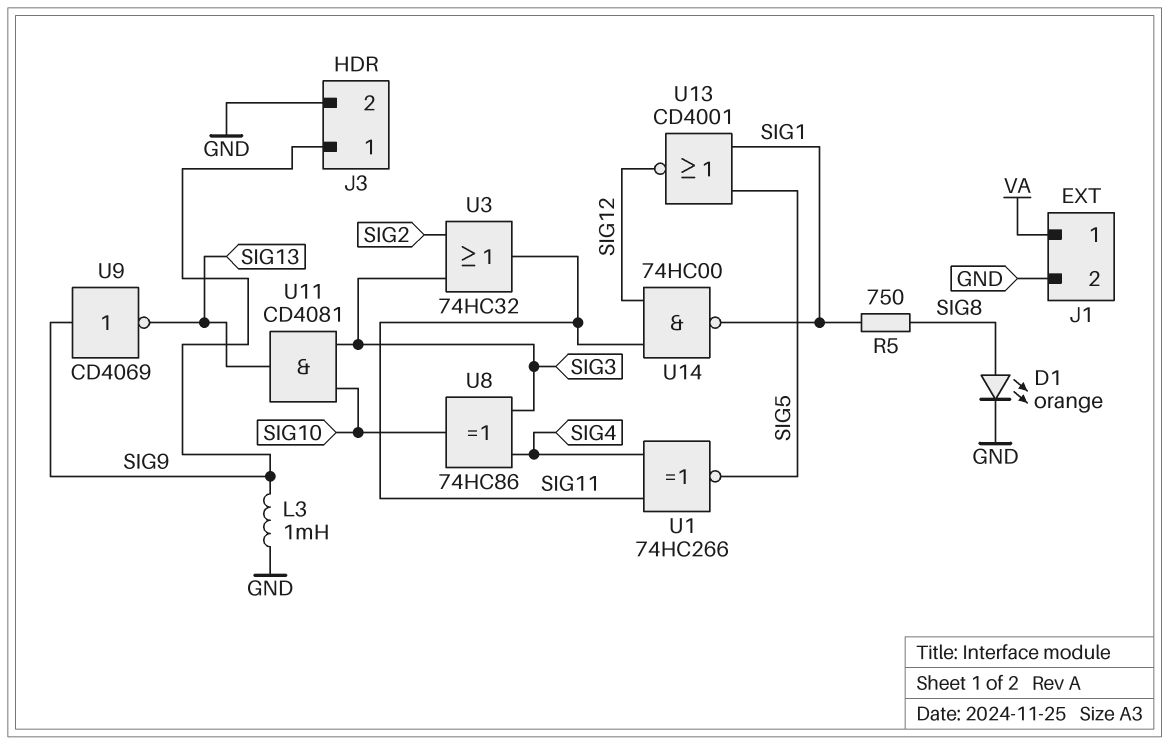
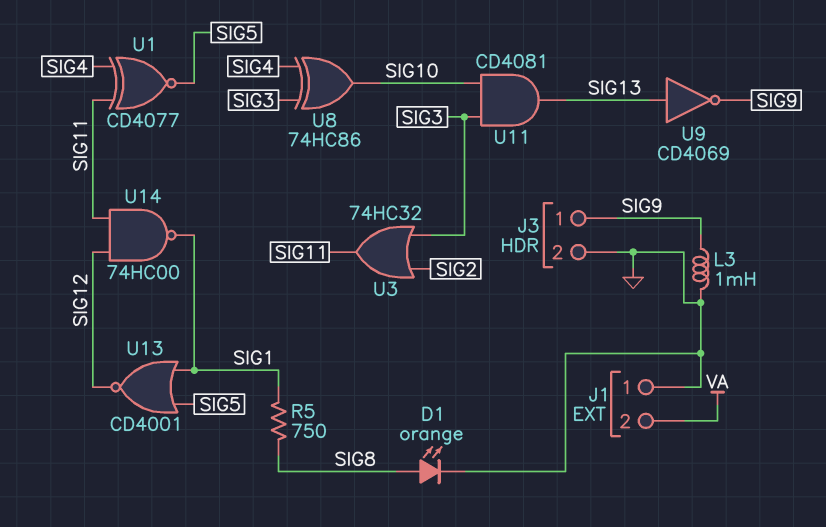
J1 pin 1: VA -> GND
J1 pin 2: GND -> VA
U1: XNOR 74HC266 (in SIG4, in SIG11, out SIG5) -> XNOR CD4077 (in SIG4, in SIG11, out SIG5)
U9: NOT CD4069 (in SIG9, out SIG13) -> NOT CD4069 (in SIG13, out SIG9)

